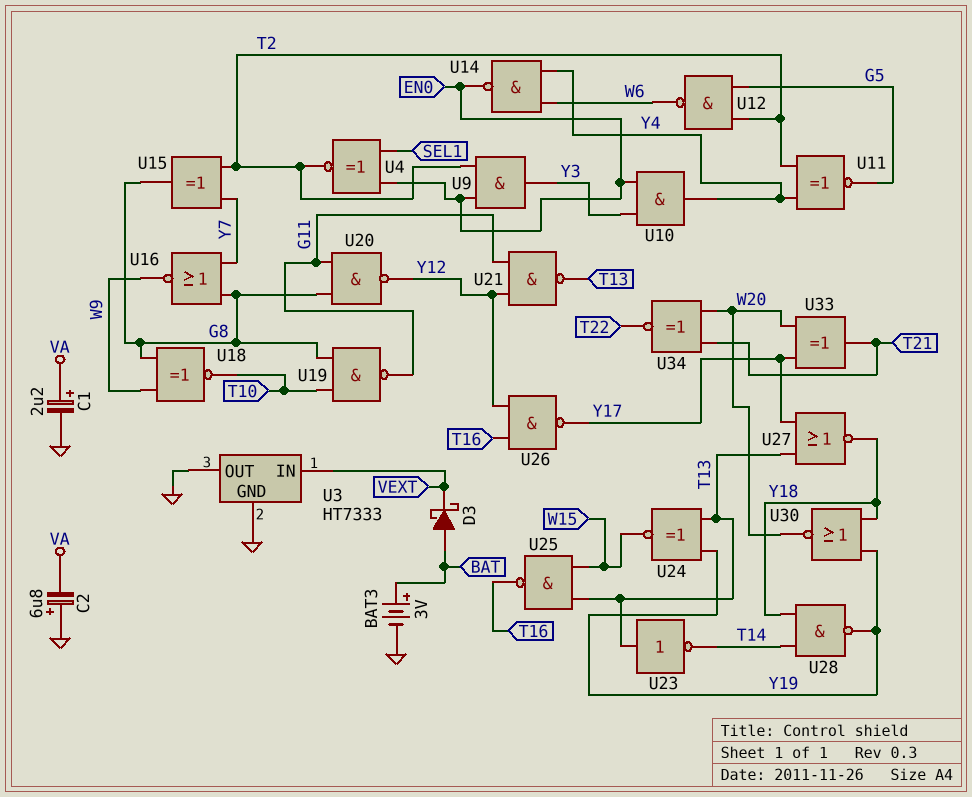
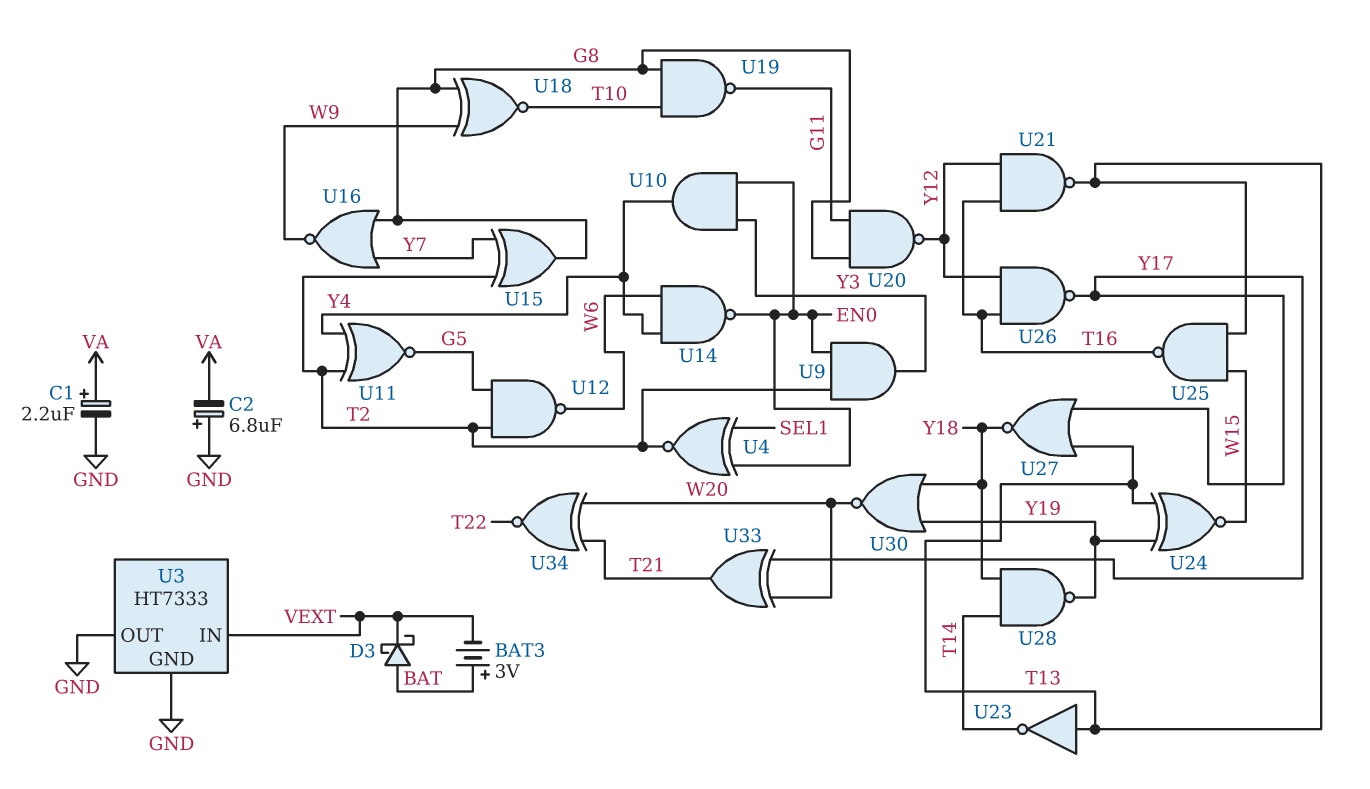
BAT3: 3V (plus BAT, minus GND) -> 3V (plus BAT, minus VEXT)
U21: NAND (in G11, in Y12, out T13) -> NAND (in T16, in Y12, out T13)

